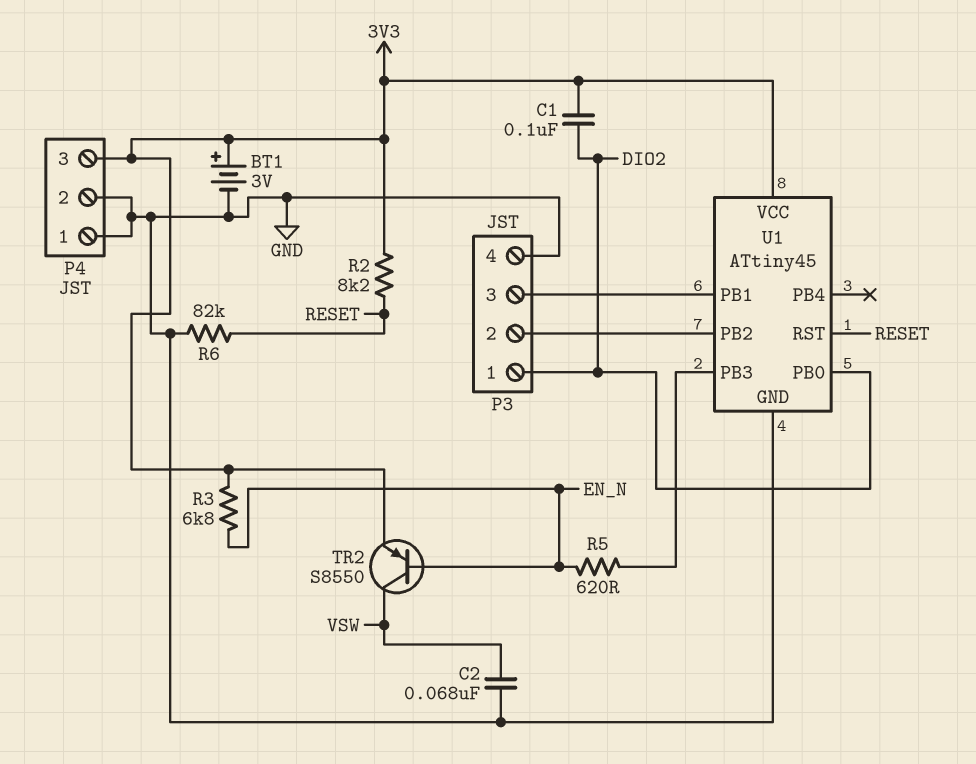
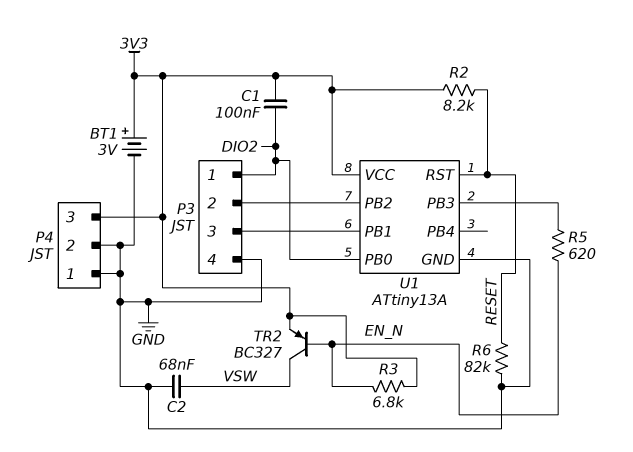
TR2: PNP S8550 (B EN_N, C VSW, E 3V3) -> PNP BC327 (B EN_N, C VSW, E 3V3)
U1: ATtiny45 -> ATtiny13A

